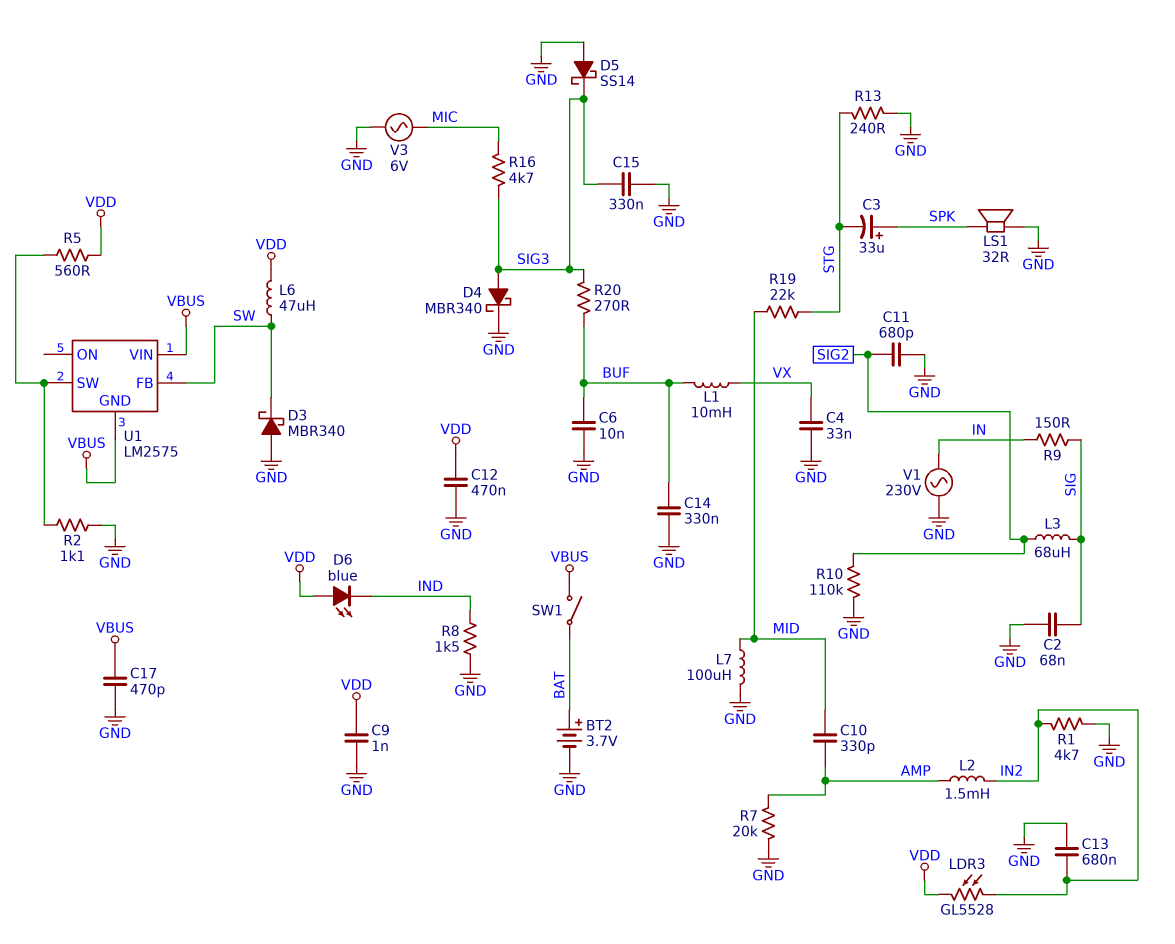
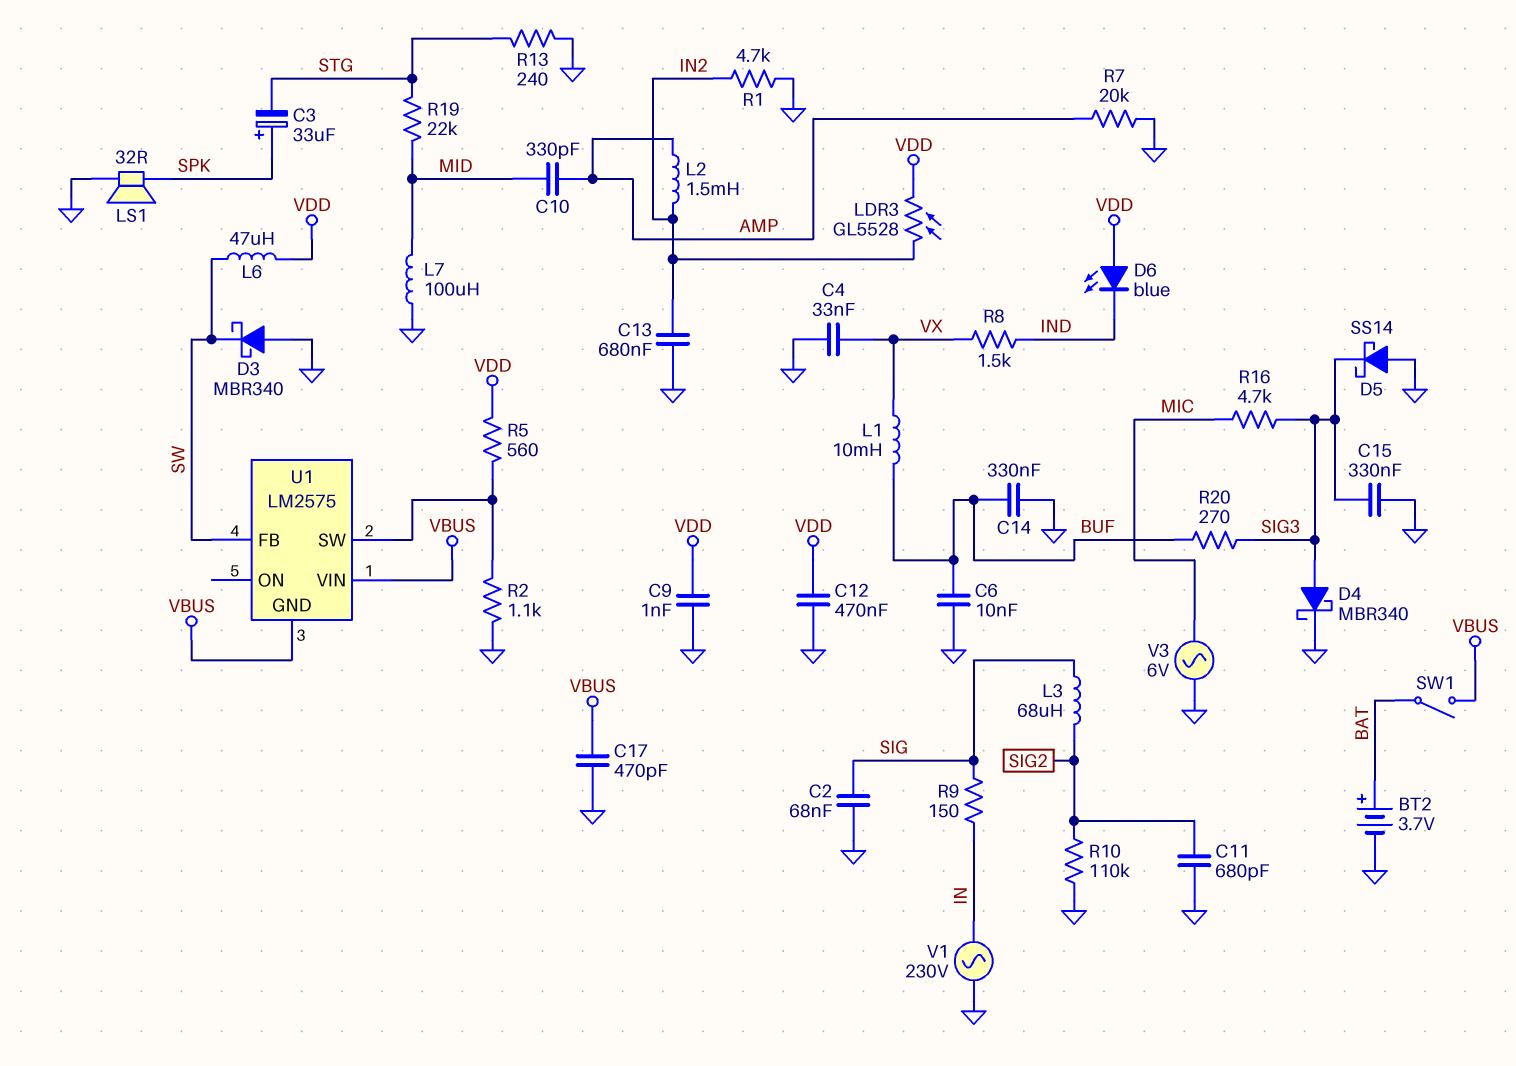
R8: 1.5k (GND, IND) -> 1.5k (IND, VX)

